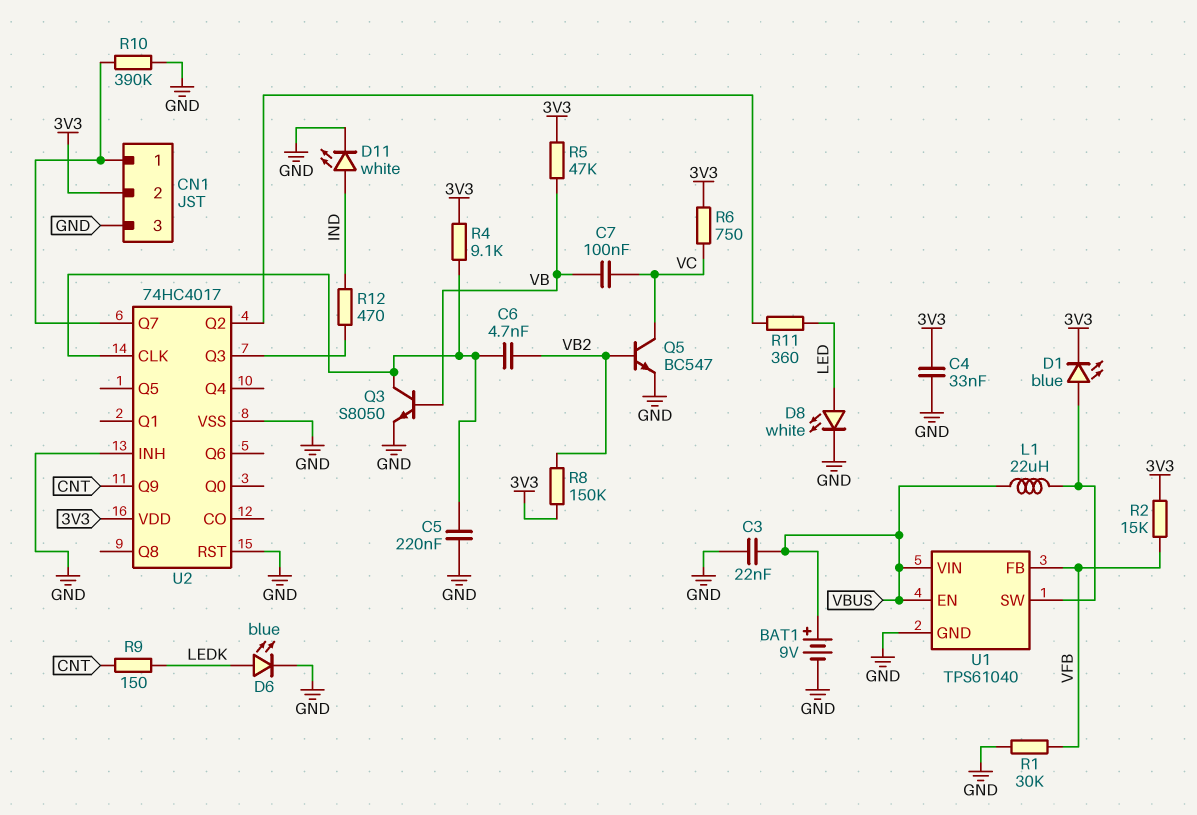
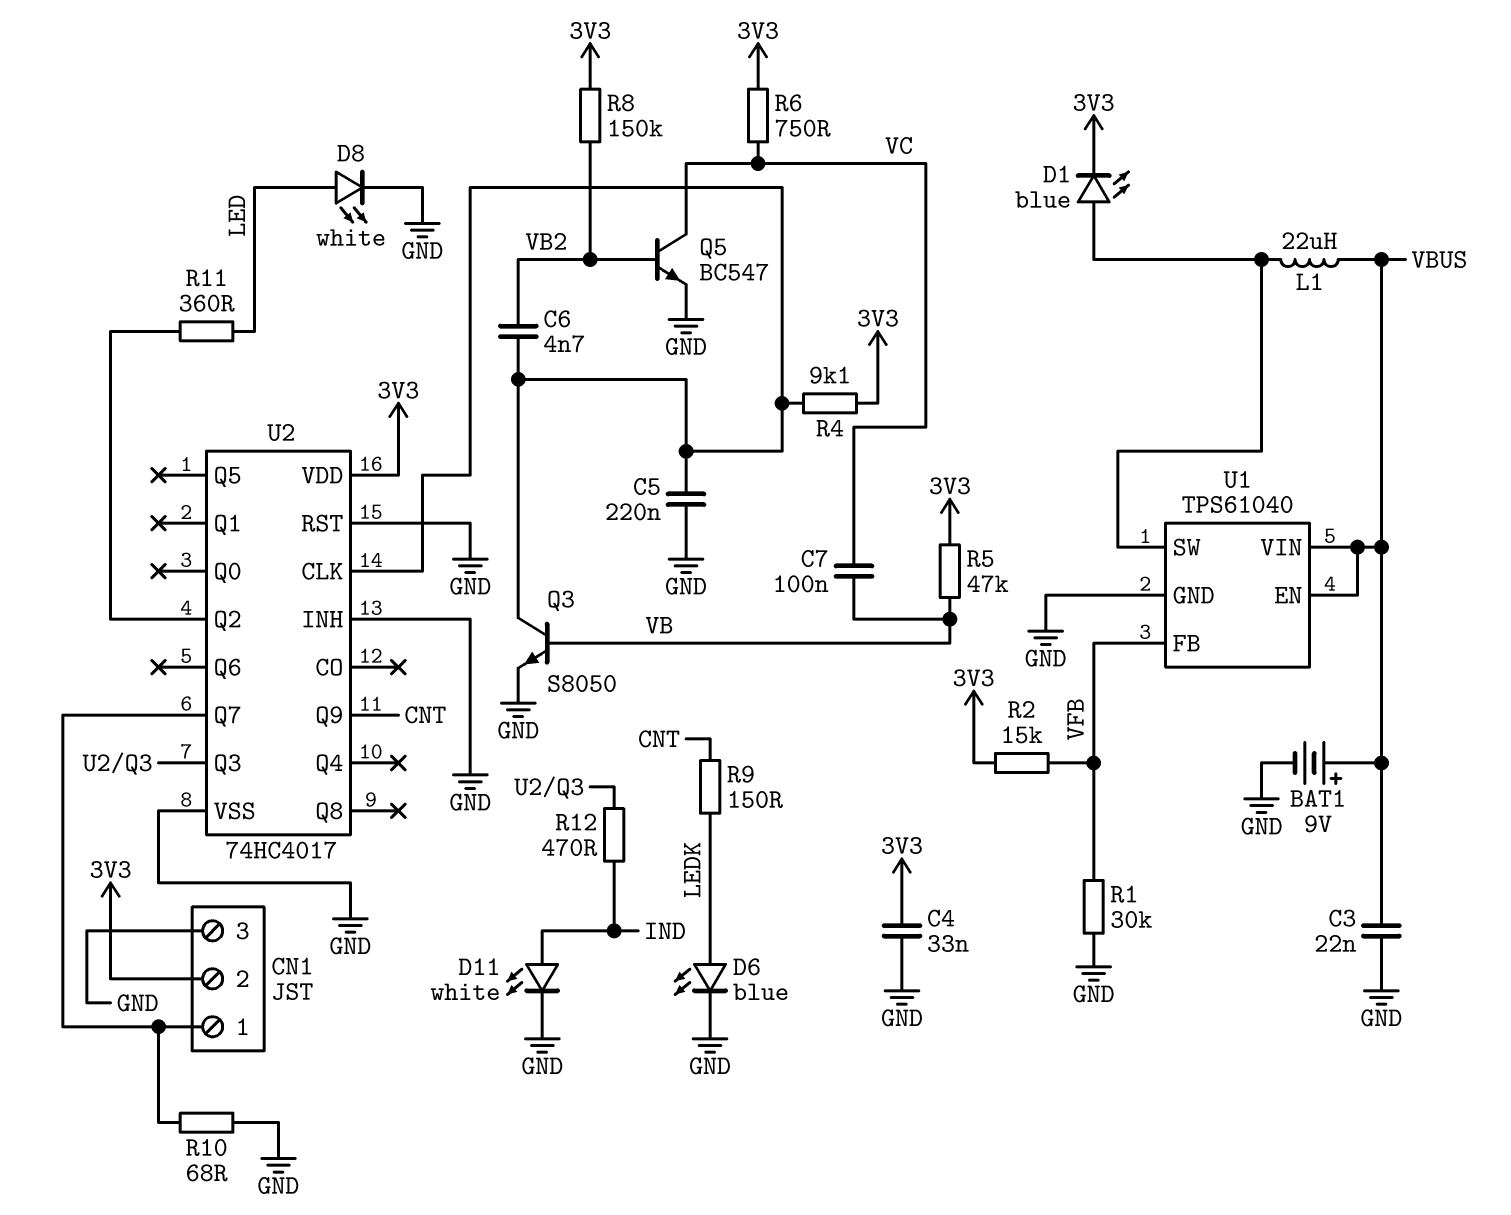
R10: 390k (CN1/1, GND) -> 68 (CN1/1, GND)

